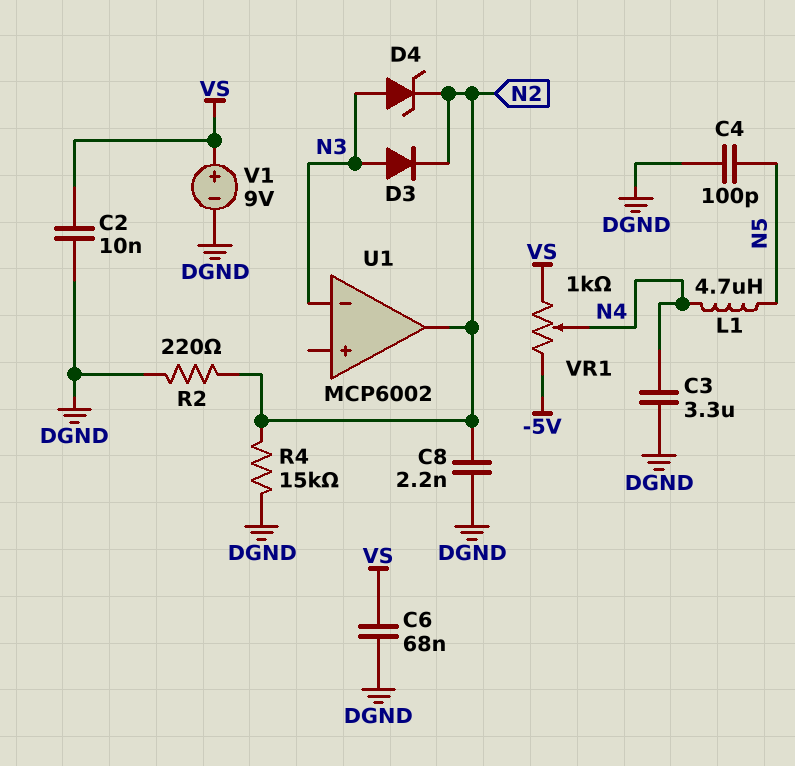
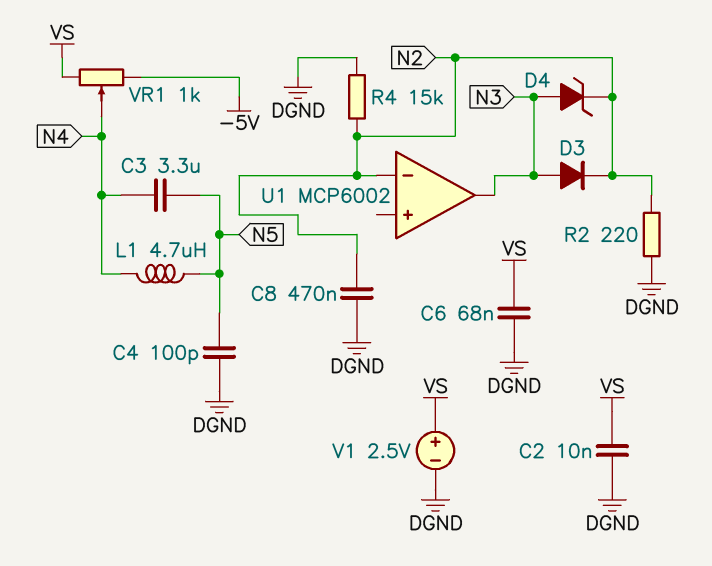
C3: 3.3uF (DGND, N4) -> 3.3uF (N4, N5)
C8: 2.2nF (DGND, N2) -> 470nF (DGND, N2)
U1 pin in-: N3 -> N2
U1 pin out: N2 -> N3
V1: 9V (plus VS, minus DGND) -> 2.5V (plus VS, minus DGND)

